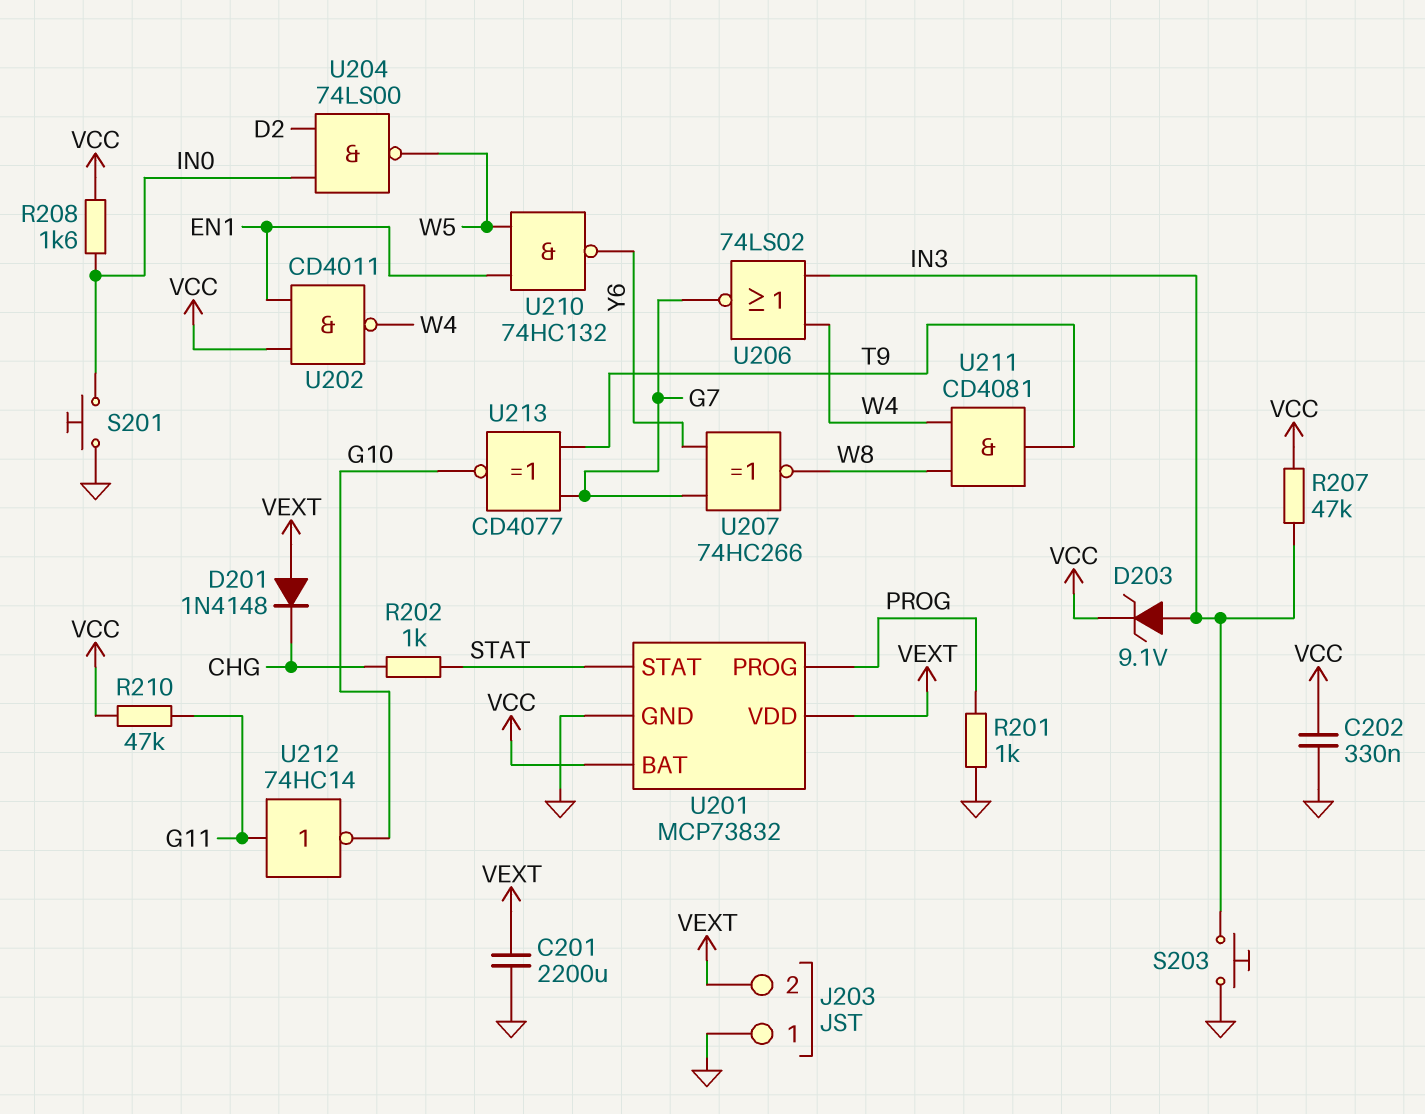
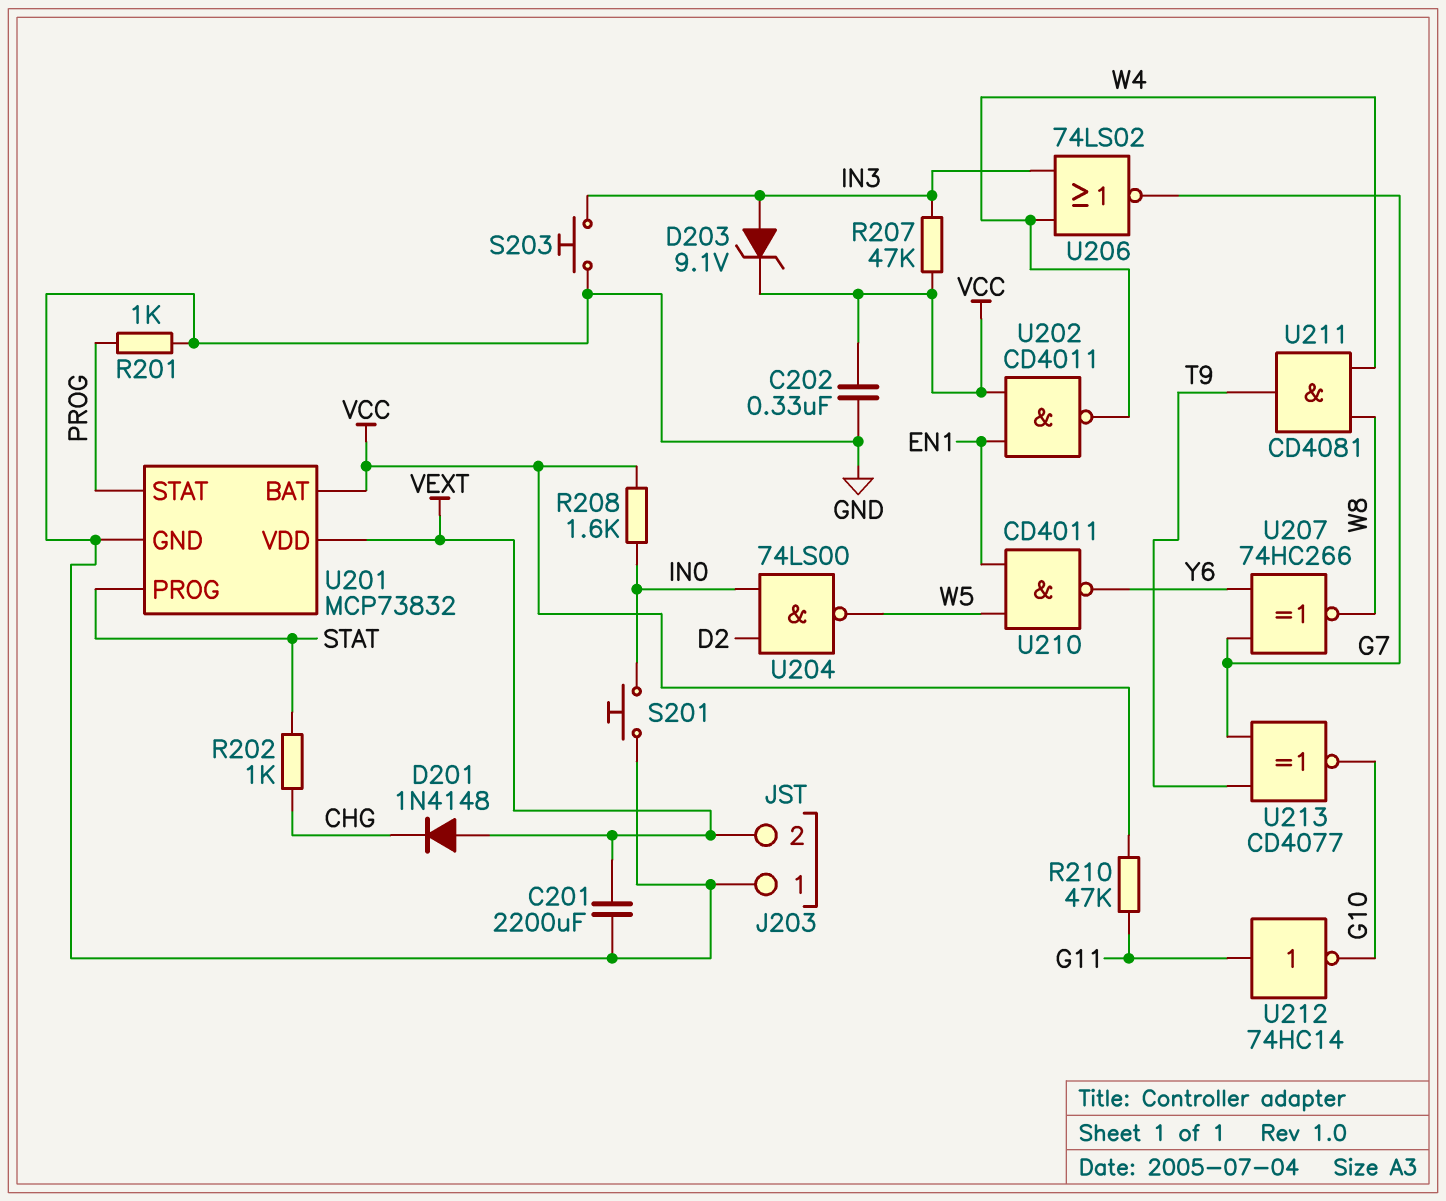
U201 pin PROG: PROG -> STAT
U201 pin STAT: STAT -> PROG
U210: NAND 74HC132 (in EN1, in W5, out Y6) -> NAND CD4011 (in EN1, in W5, out Y6)

